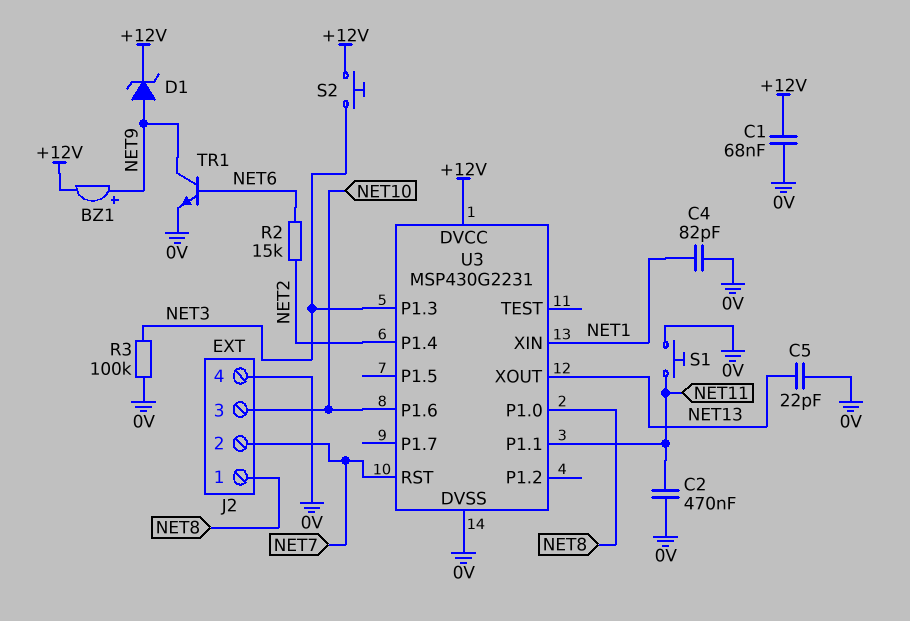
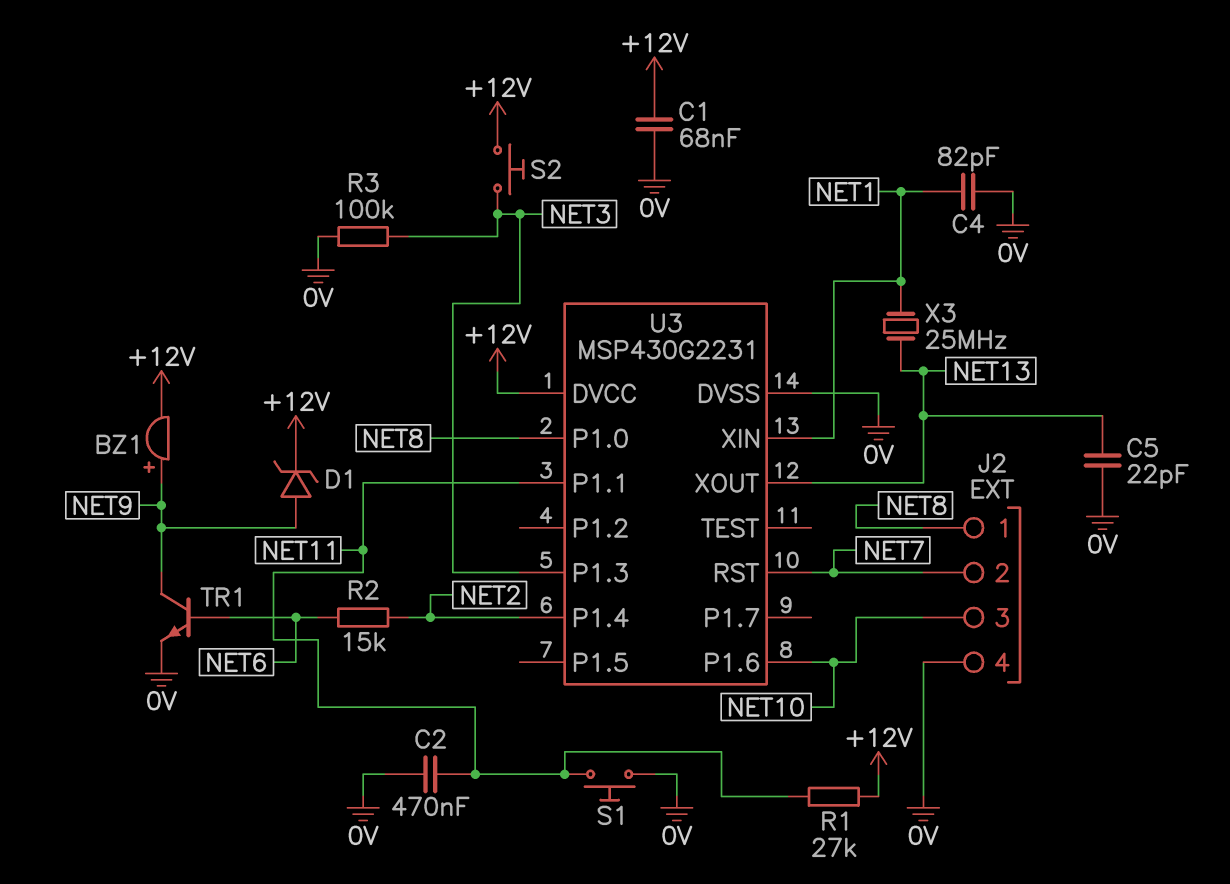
R1: none -> 27k (+12V, NET11)
X3: none -> 25MHz (NET1, NET13)

